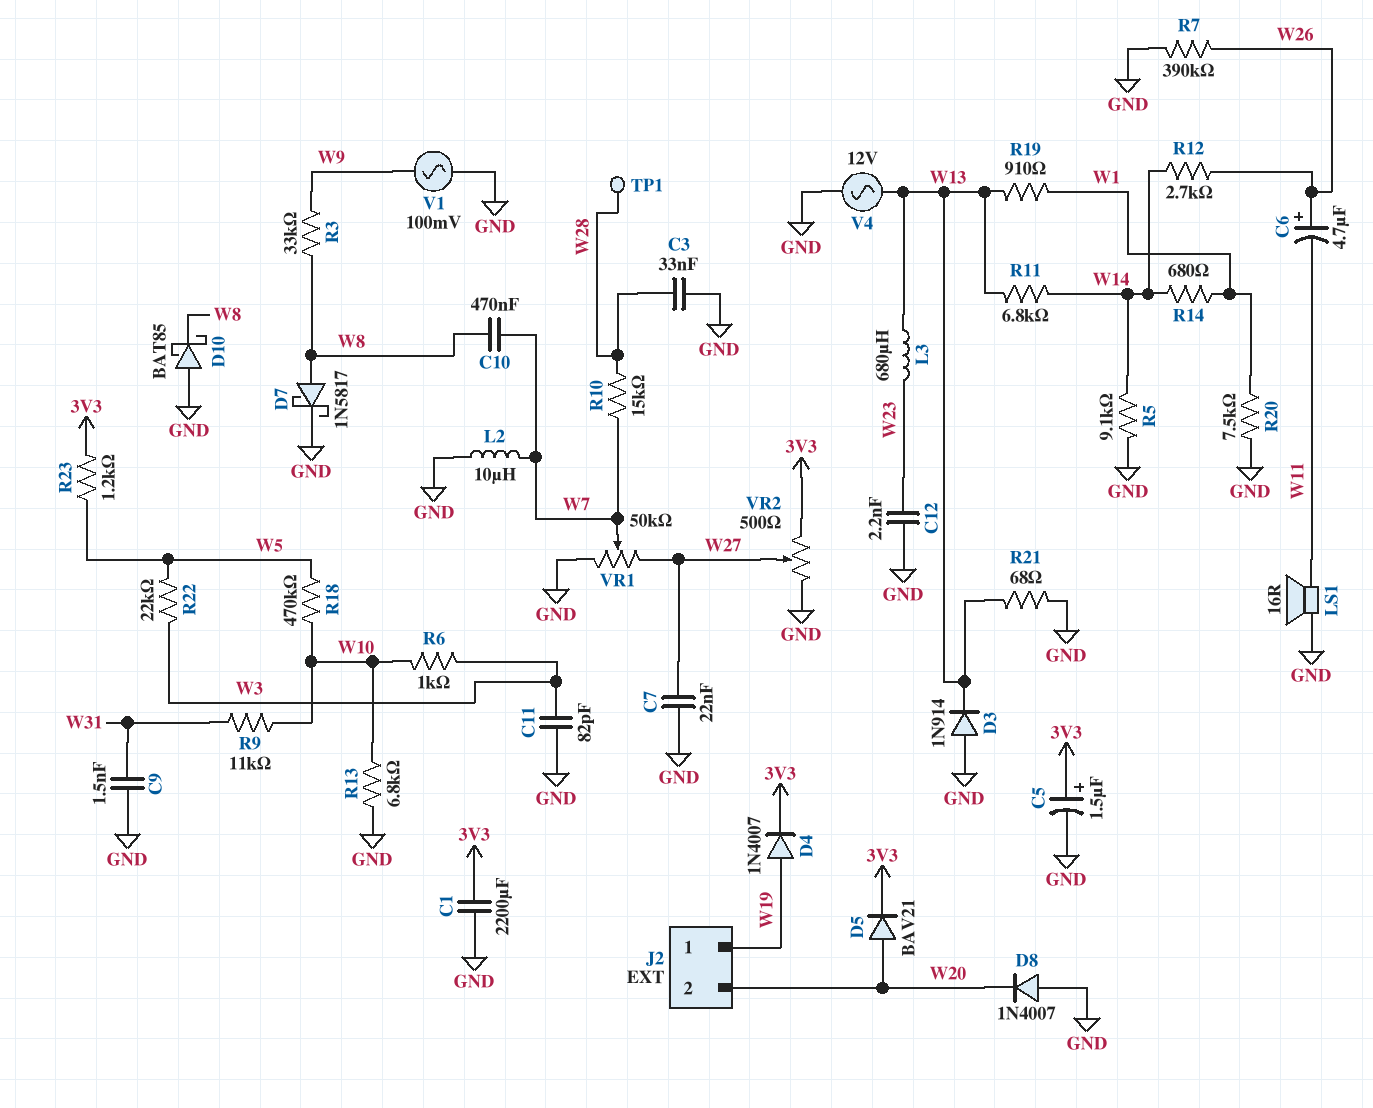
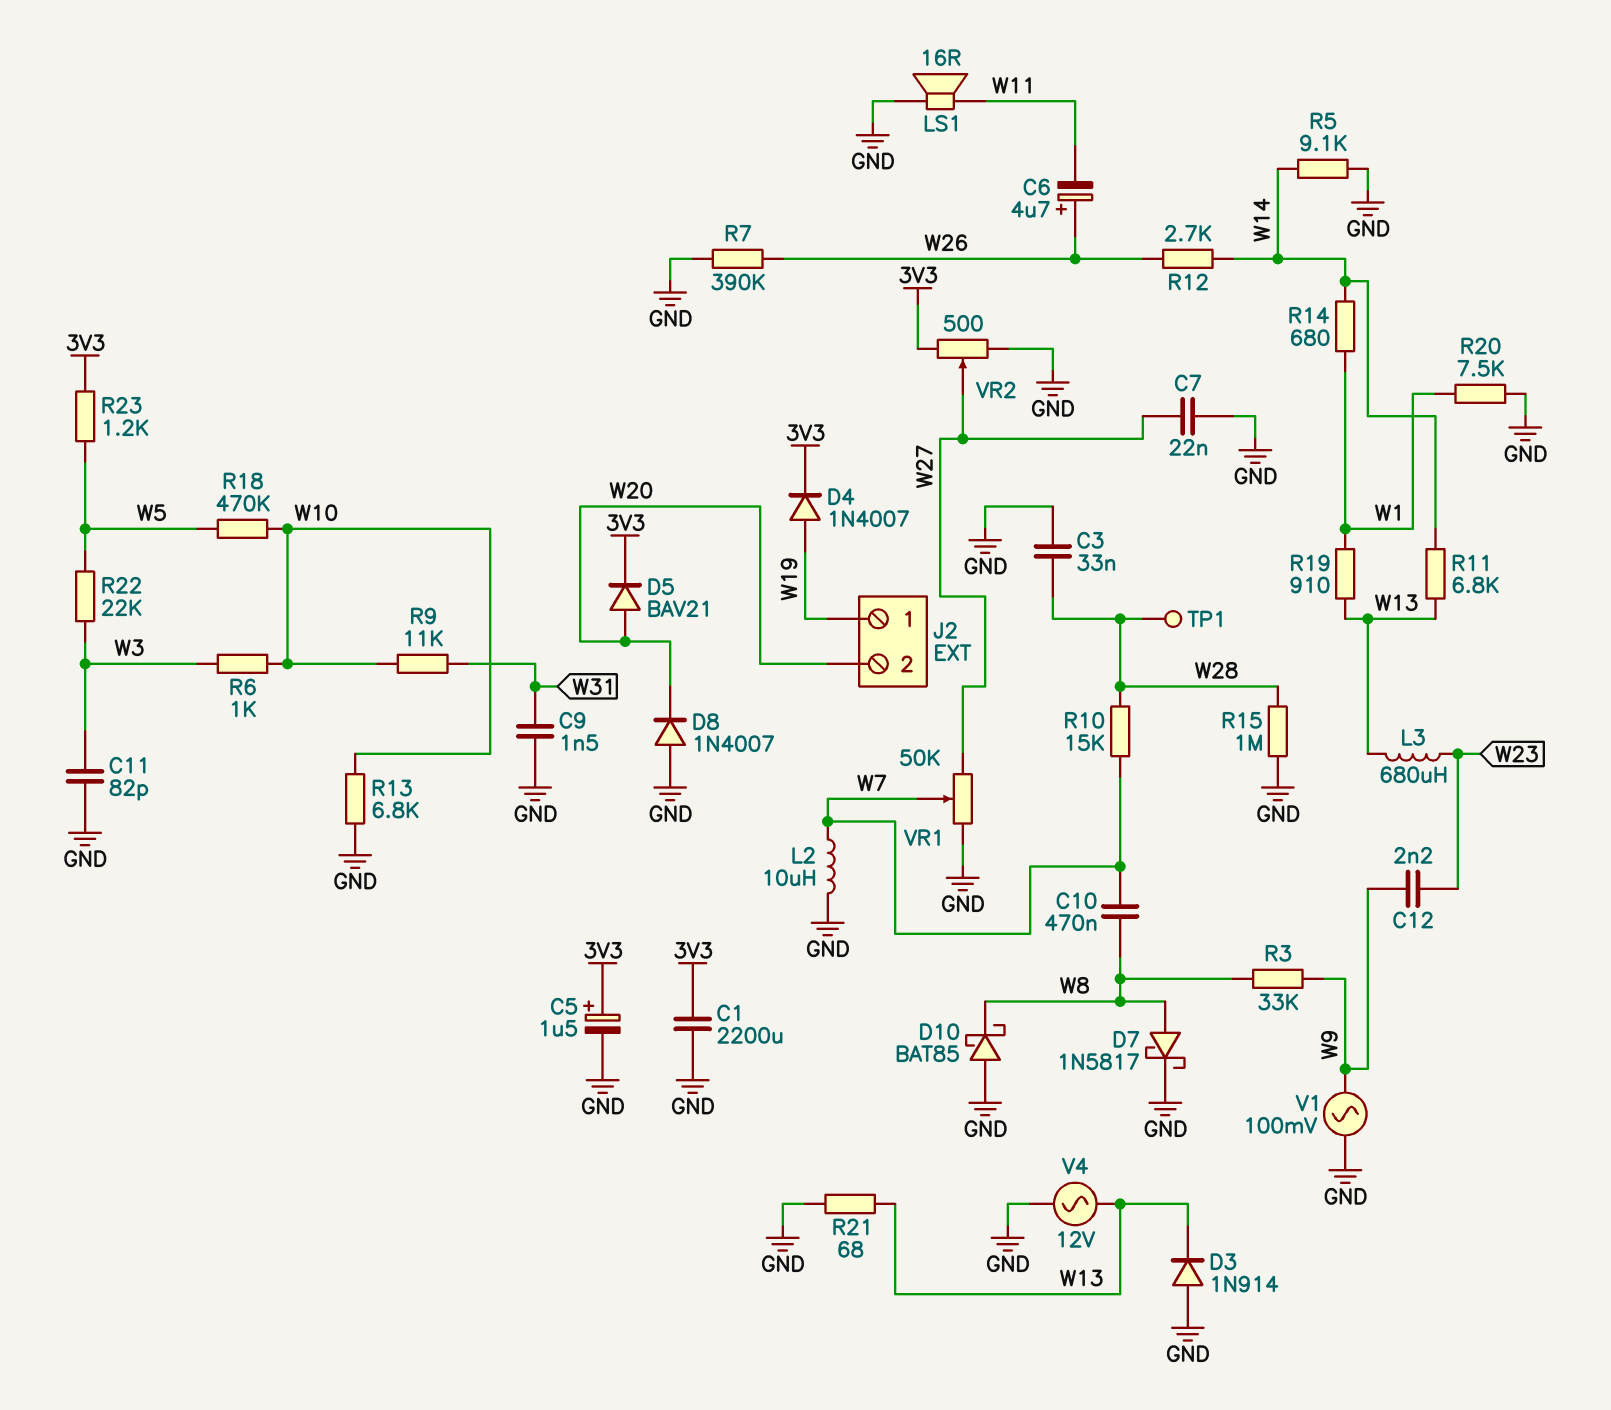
C12: 2.2nF (GND, W23) -> 2.2nF (W9, W23)
R15: none -> 1M (GND, W28)

